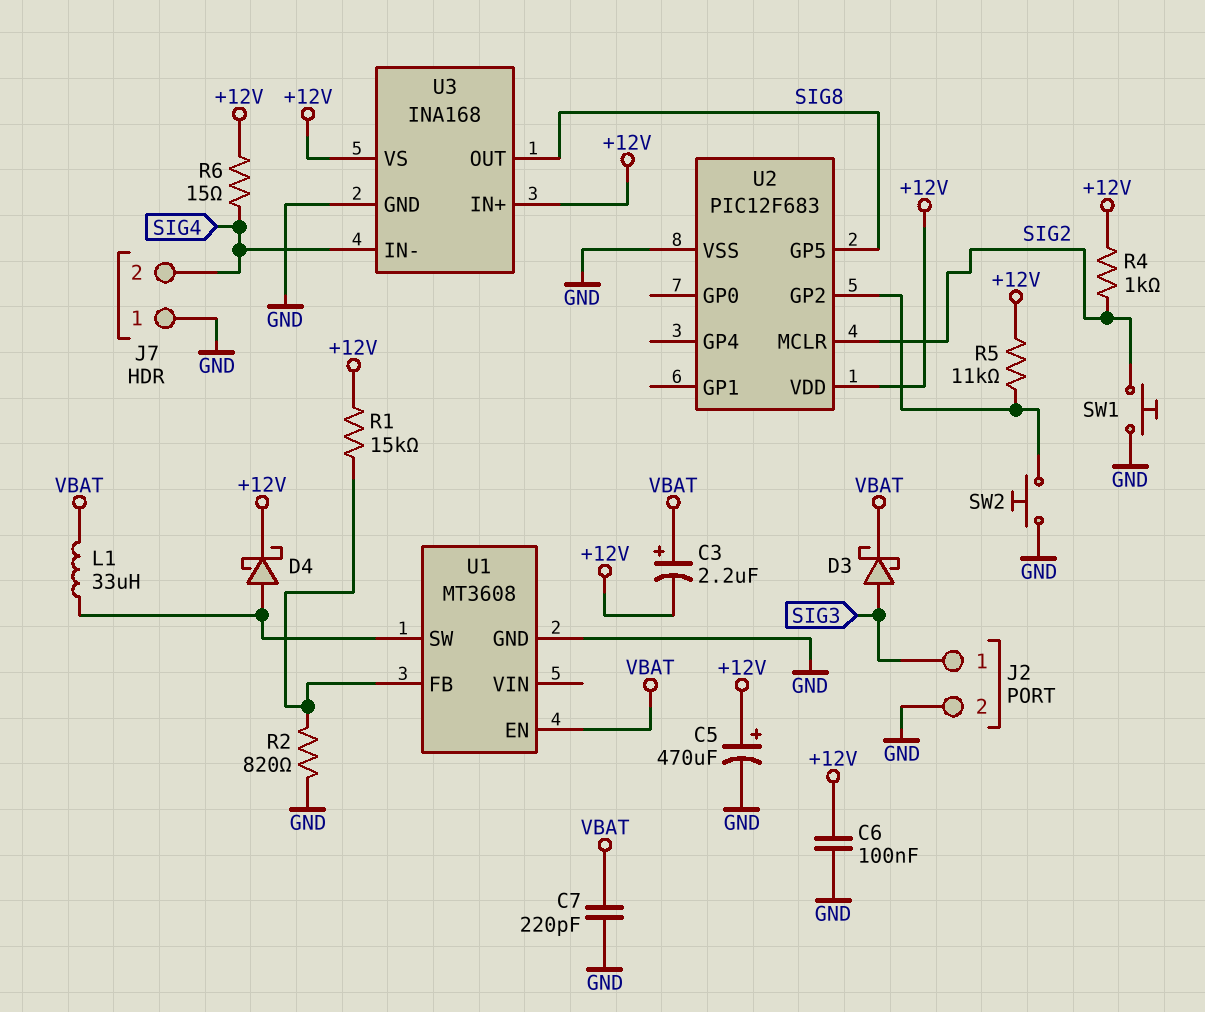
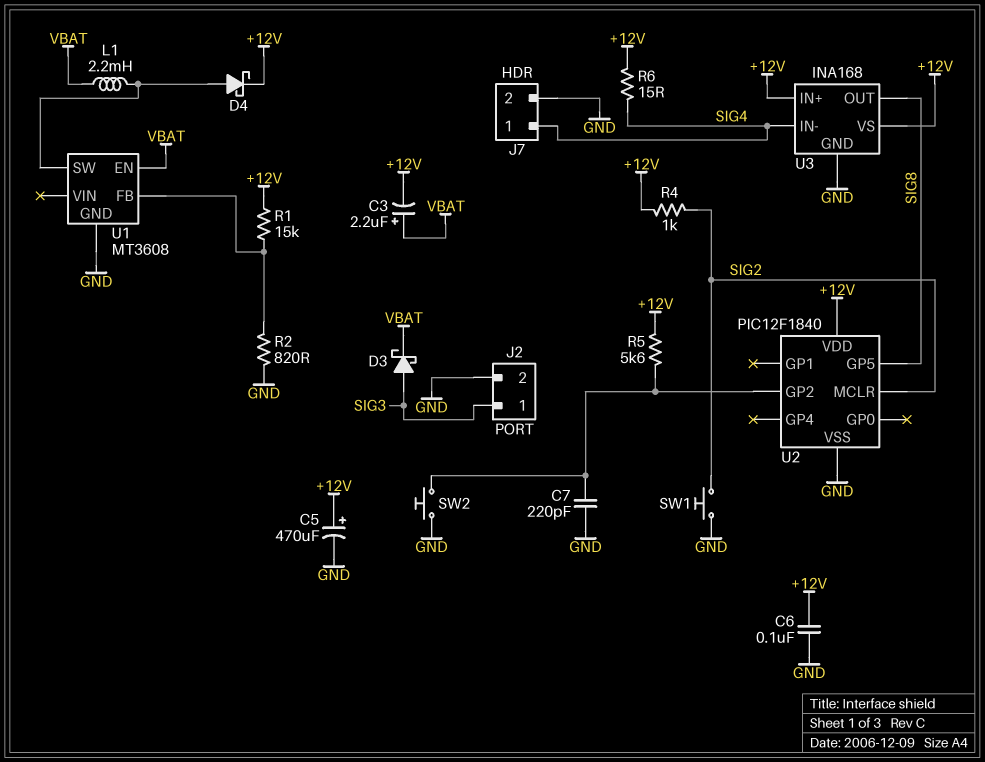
C7: 220pF (GND, VBAT) -> 220pF (GND, U2/GP2)
J7 pin 1: GND -> SIG4
J7 pin 2: SIG4 -> GND
L1: 33uH (U1/SW, VBAT) -> 2.2mH (U1/SW, VBAT)
R5: 11k (+12V, U2/GP2) -> 5.6k (+12V, U2/GP2)
U2: PIC12F683 -> PIC12F1840

